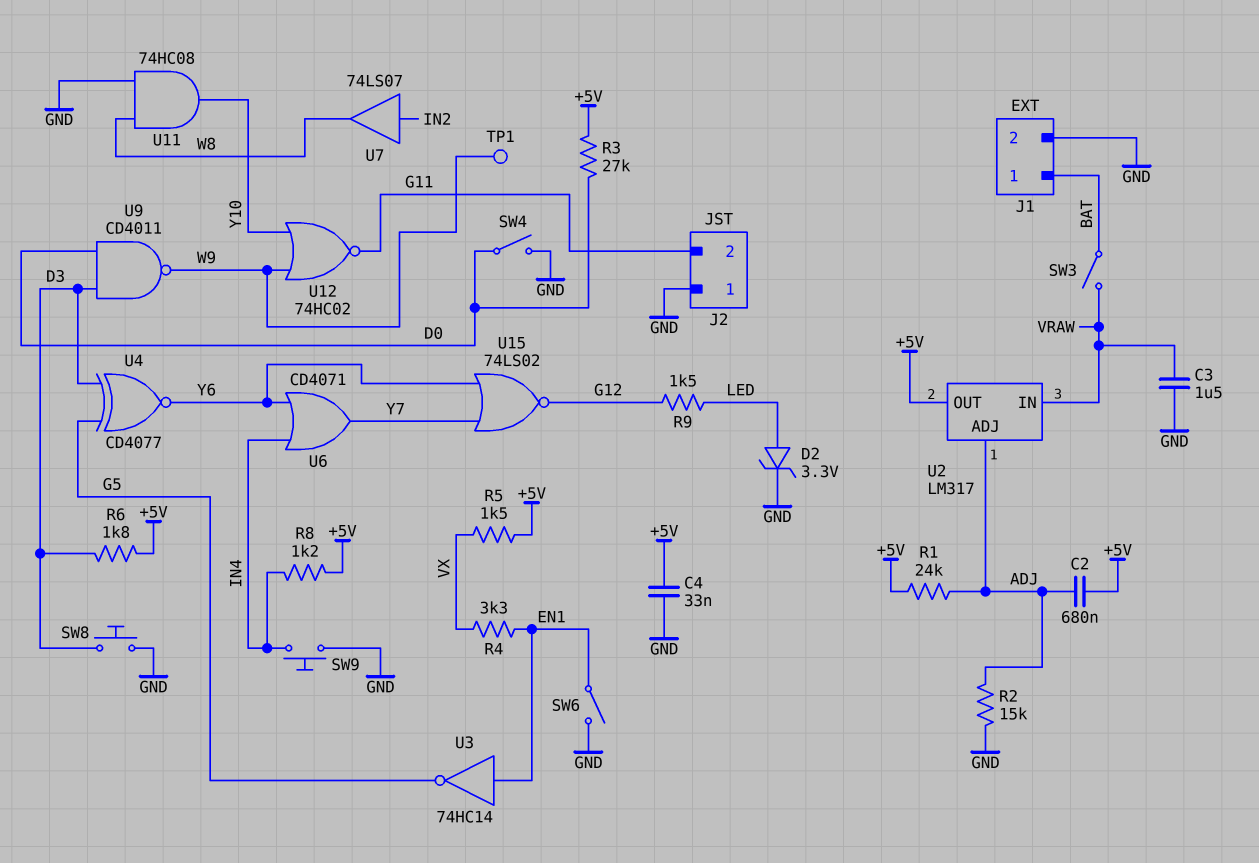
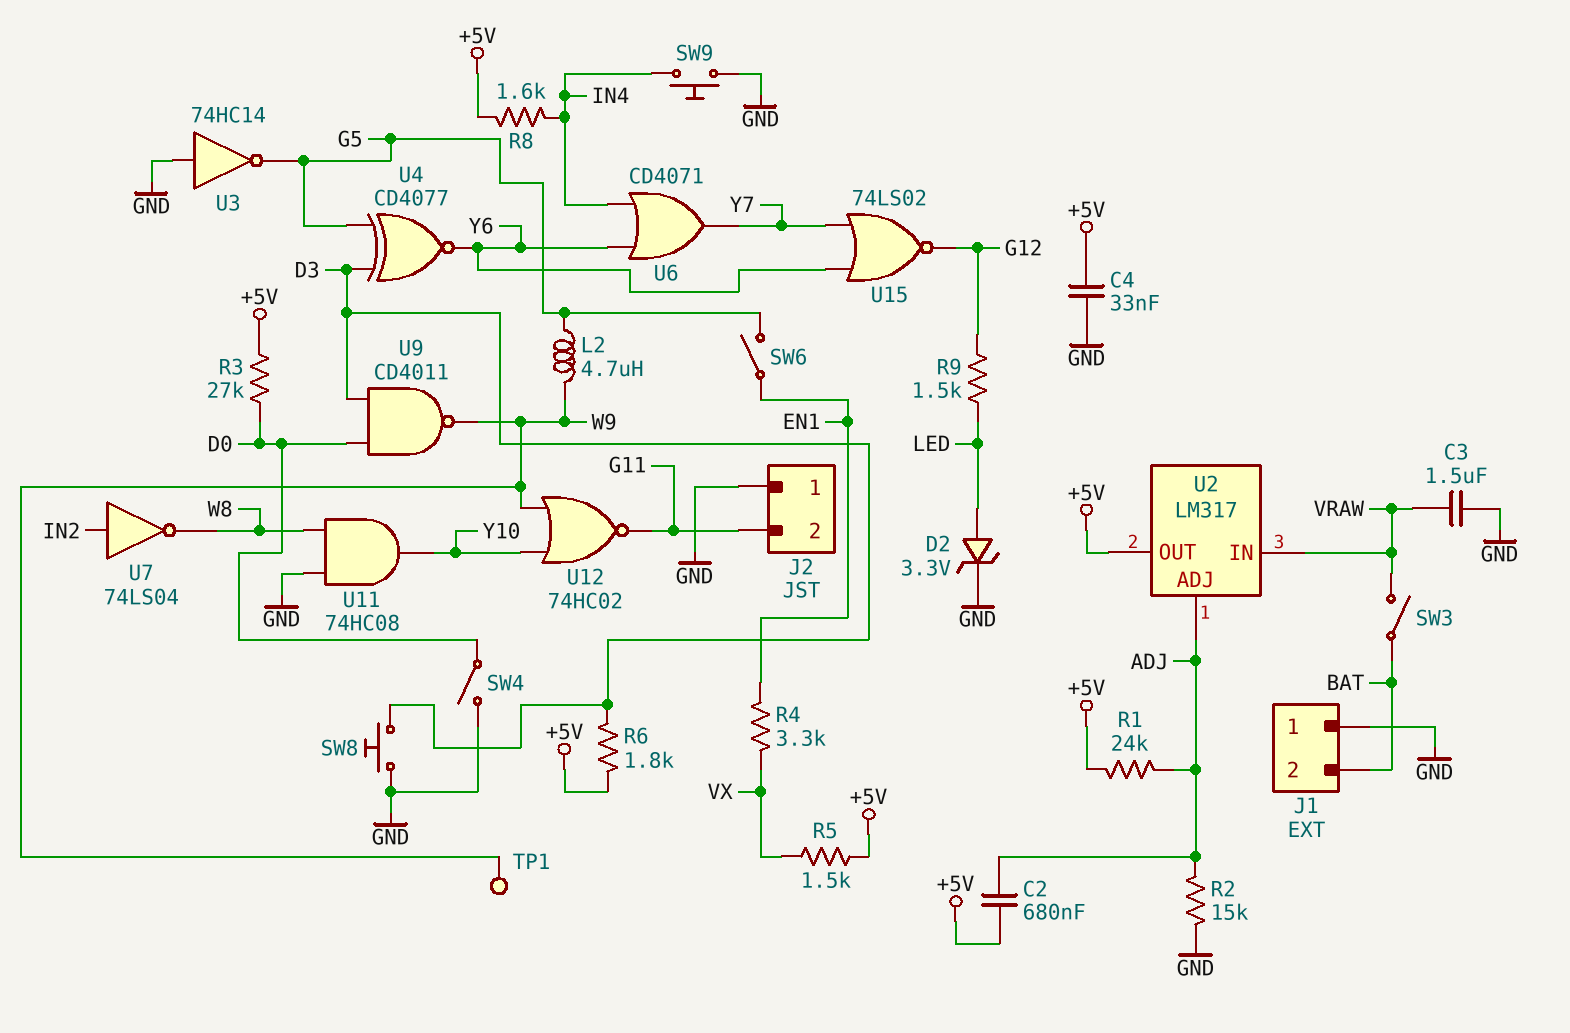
J1 pin 1: BAT -> GND
J1 pin 2: GND -> BAT
L2: none -> 4.7uH (G5, W9)
R8: 1.2k (+5V, IN4) -> 1.6k (+5V, IN4)
SW6: switch (EN1, GND) -> switch (EN1, G5)
U3: NOT 74HC14 (in EN1, out G5) -> NOT 74HC14 (in GND, out G5)
U7: buffer 74LS07 (in IN2, out W8) -> NOT 74LS04 (in IN2, out W8)

